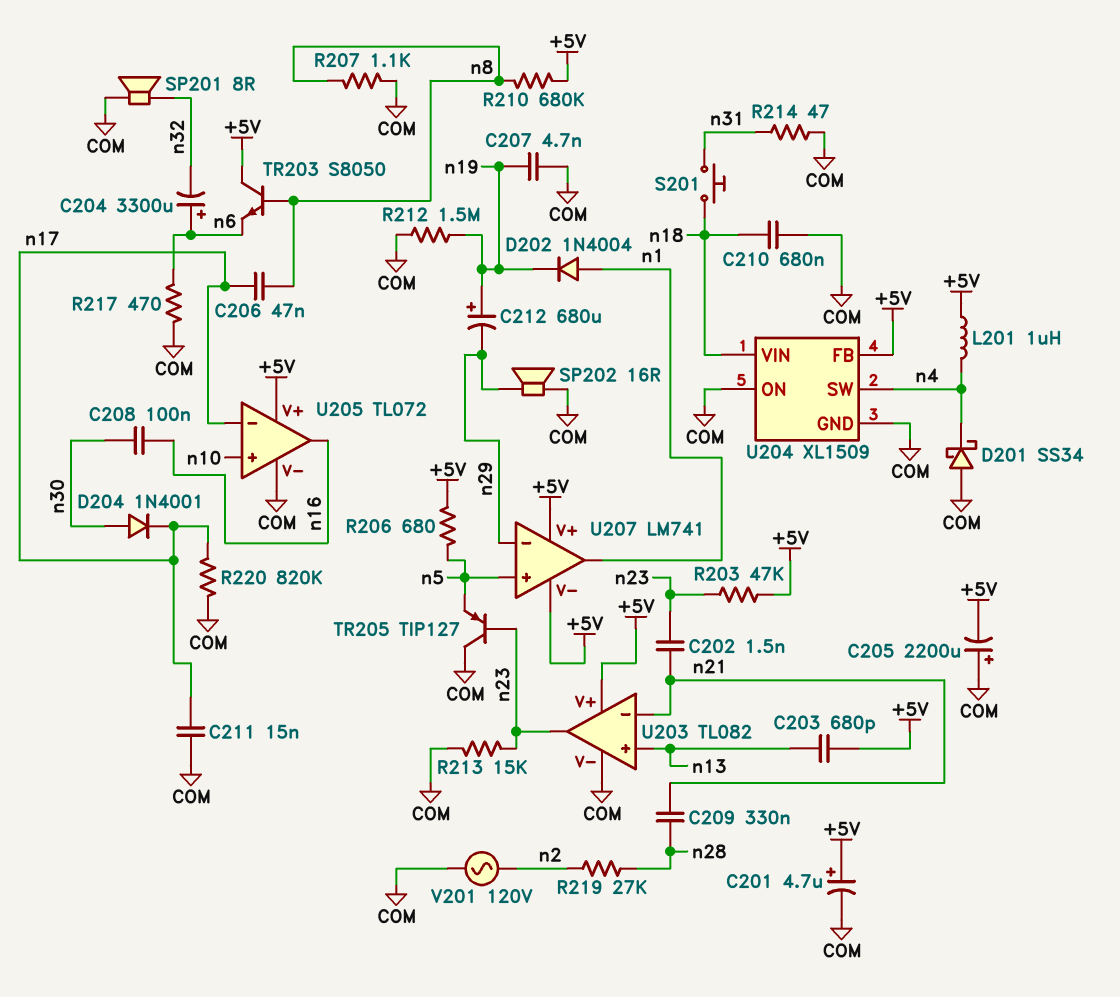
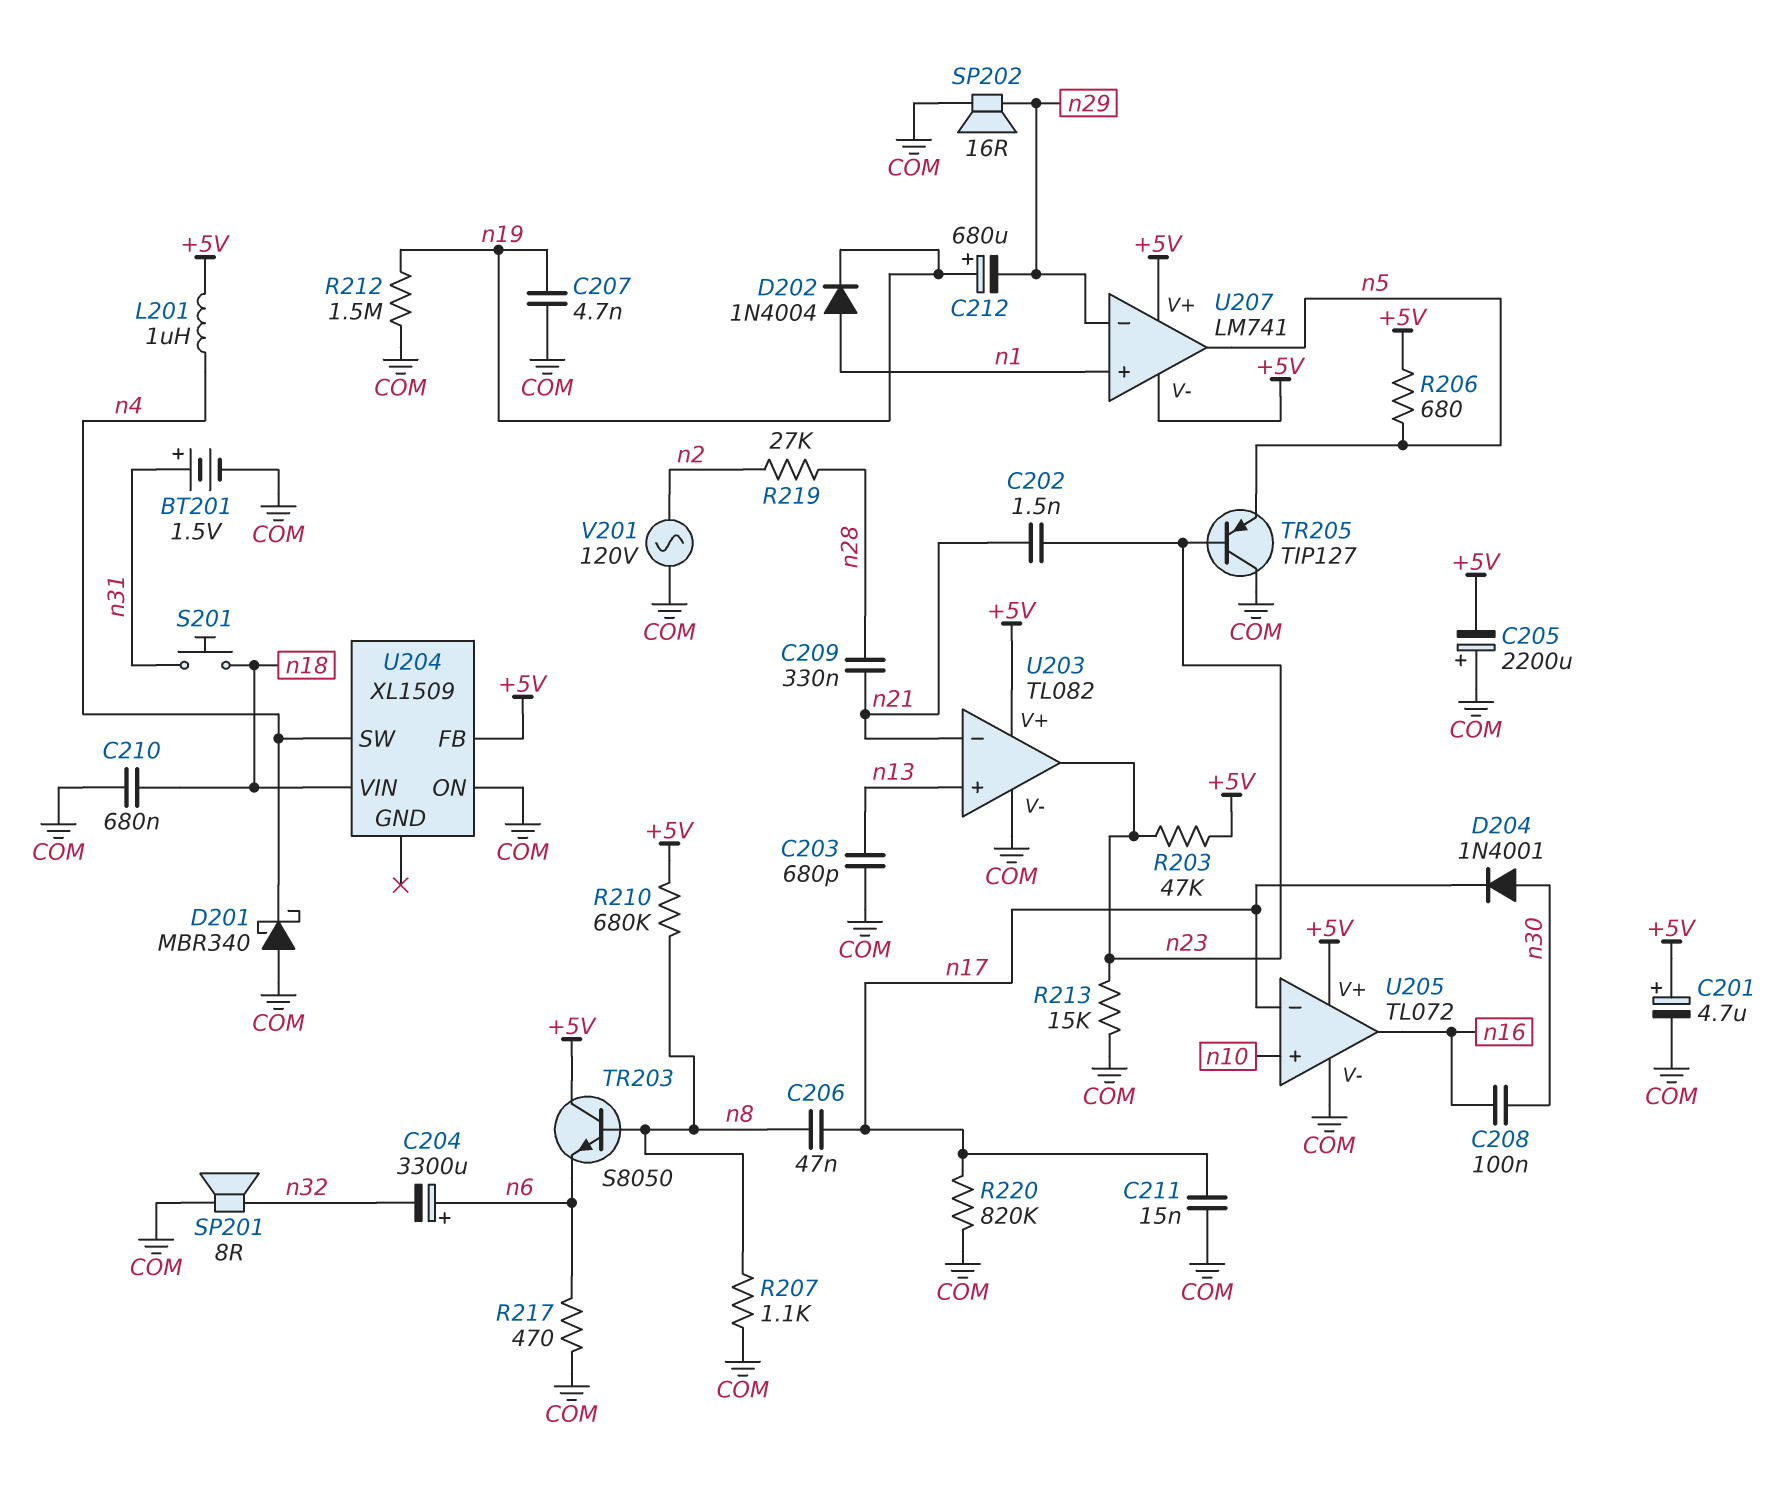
BT201: none -> 1.5V (plus n31, minus COM)
C203: 680pF (+5V, n13) -> 680pF (COM, n13)
D201: schottky SS34 (A COM, K n4) -> schottky MBR340 (A COM, K n4)
R214: 47 (COM, n31) -> none
U204 pin GND: COM -> none
U207 pin in+: n5 -> n1
U207 pin out: n1 -> n5

